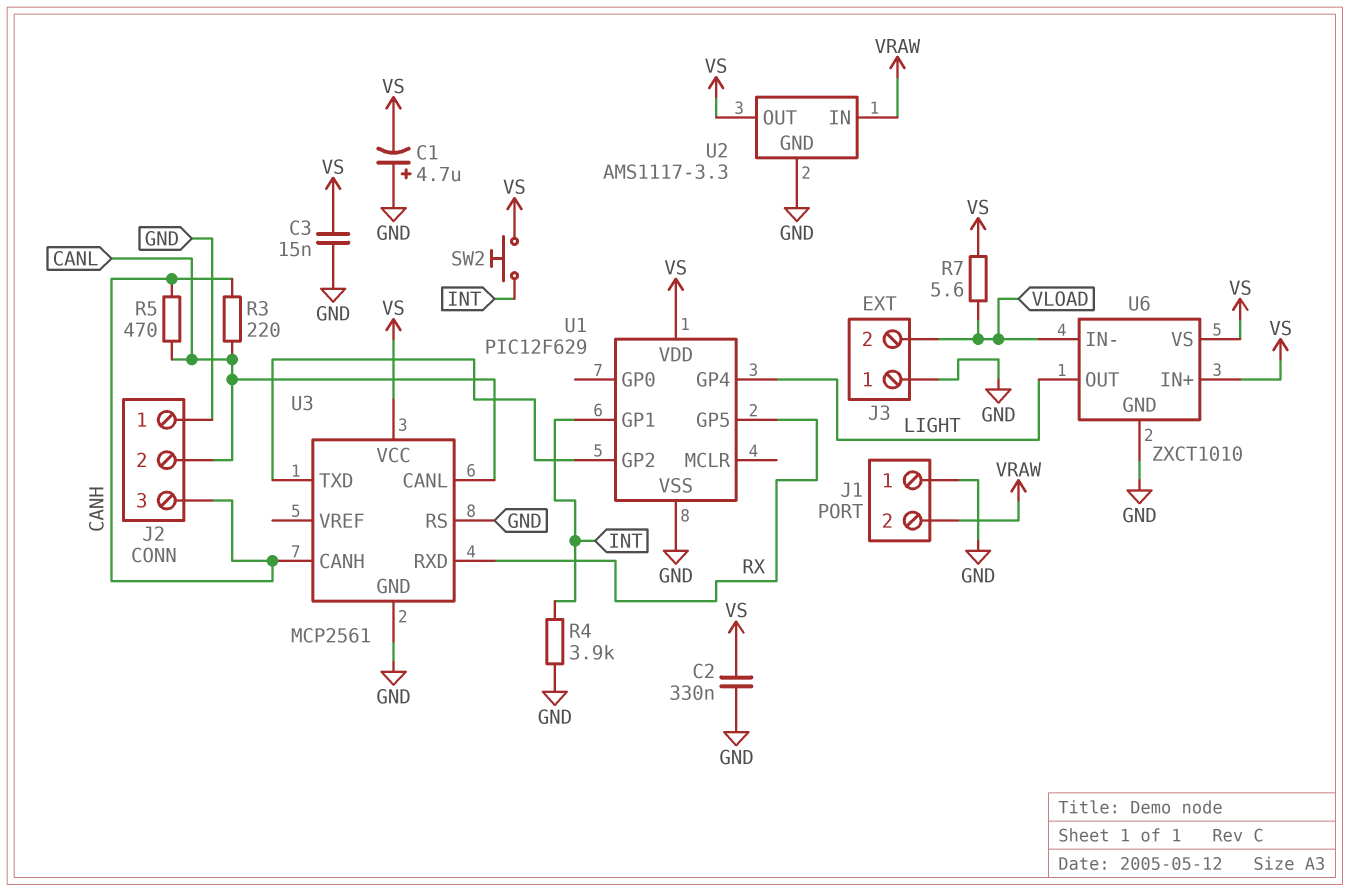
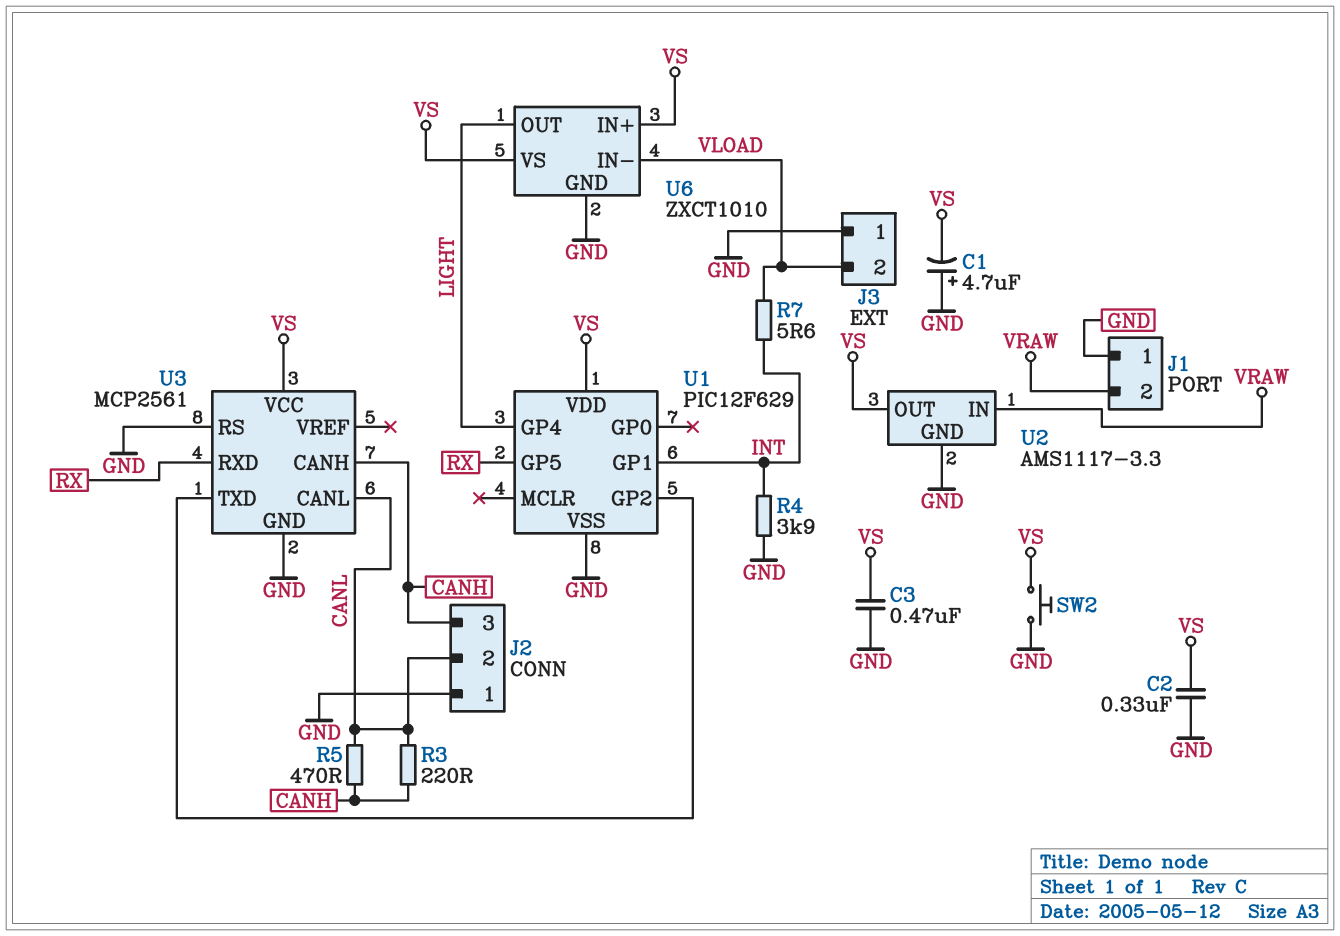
C3: 15nF (GND, VS) -> 470nF (GND, VS)
R7: 5.6 (VLOAD, VS) -> 5.6 (INT, VLOAD)
SW2: button (INT, VS) -> button (GND, VS)

